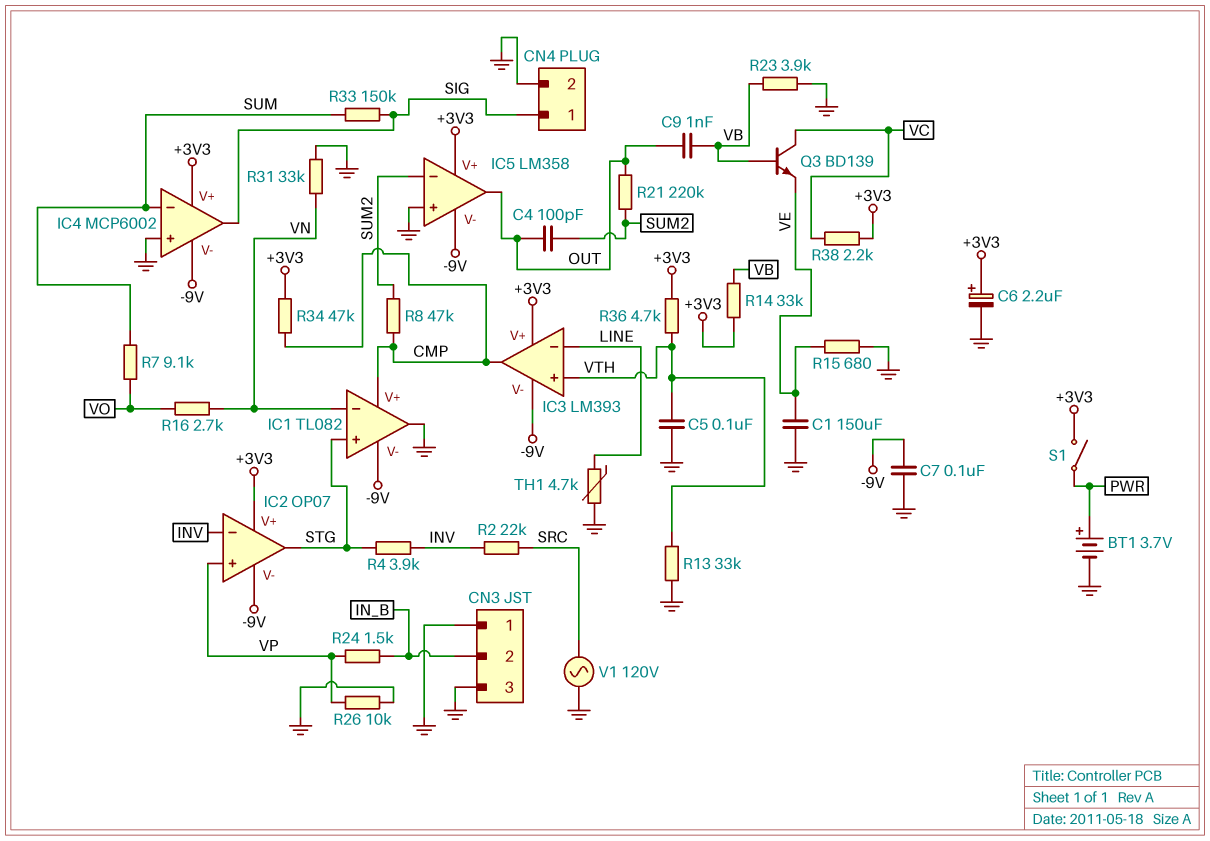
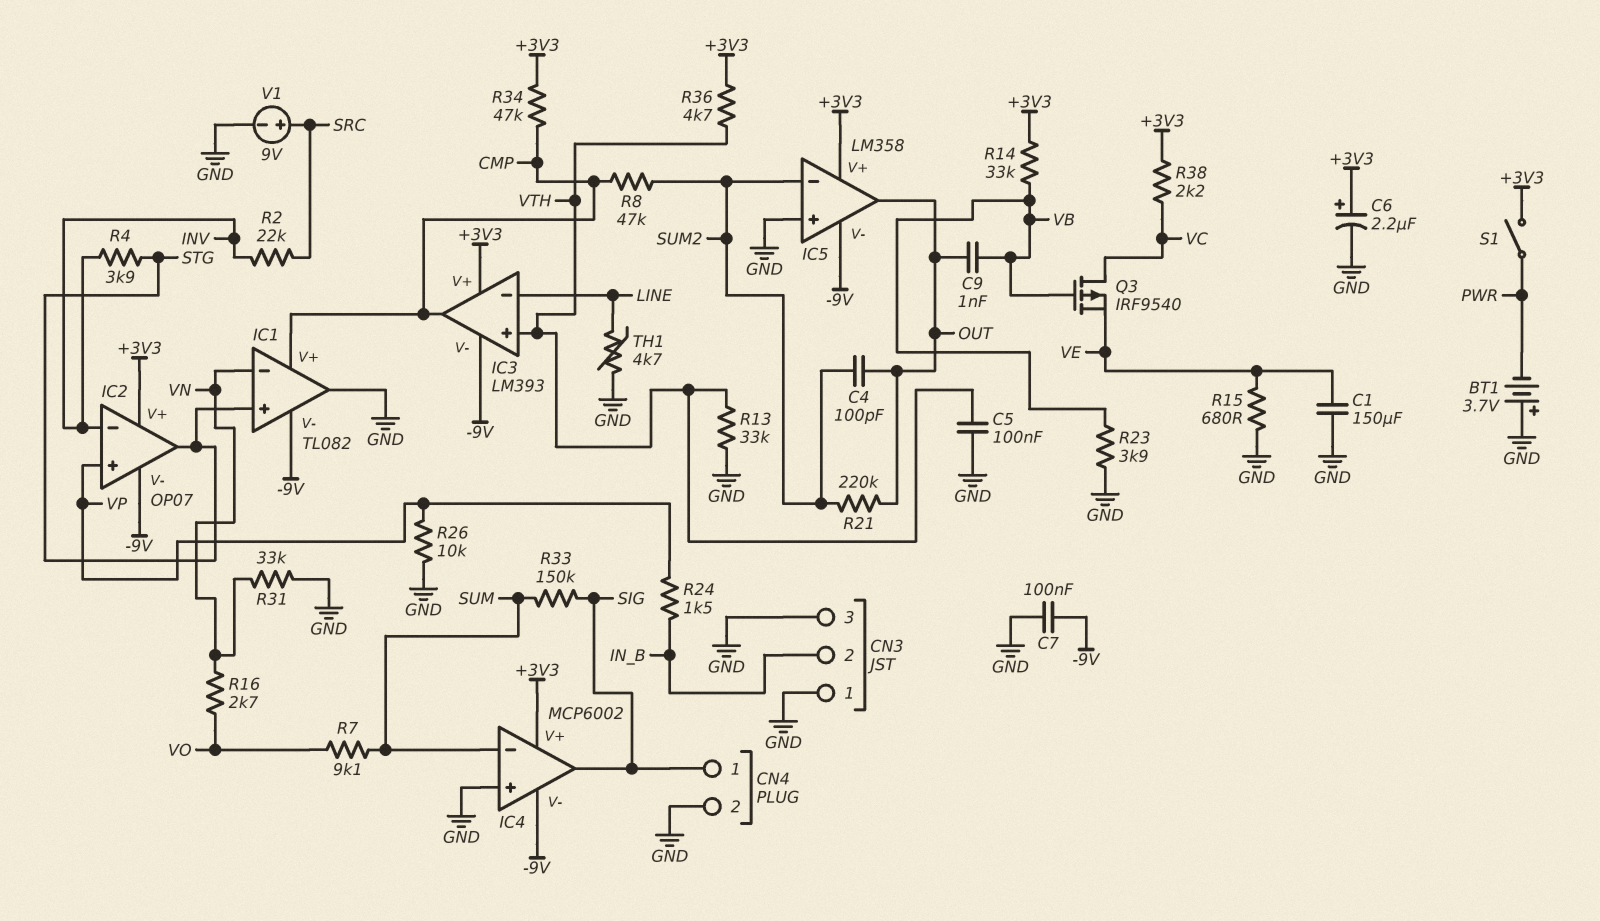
BT1: 3.7V (plus PWR, minus GND) -> 3.7V (plus GND, minus PWR)
Q3: NPN BD139 (B VB, C VC, E VE) -> PMOS IRF9540 (G VB, D VC, S VE)
V1: AC 120V (GND, SRC) -> 9V (plus SRC, minus GND)

